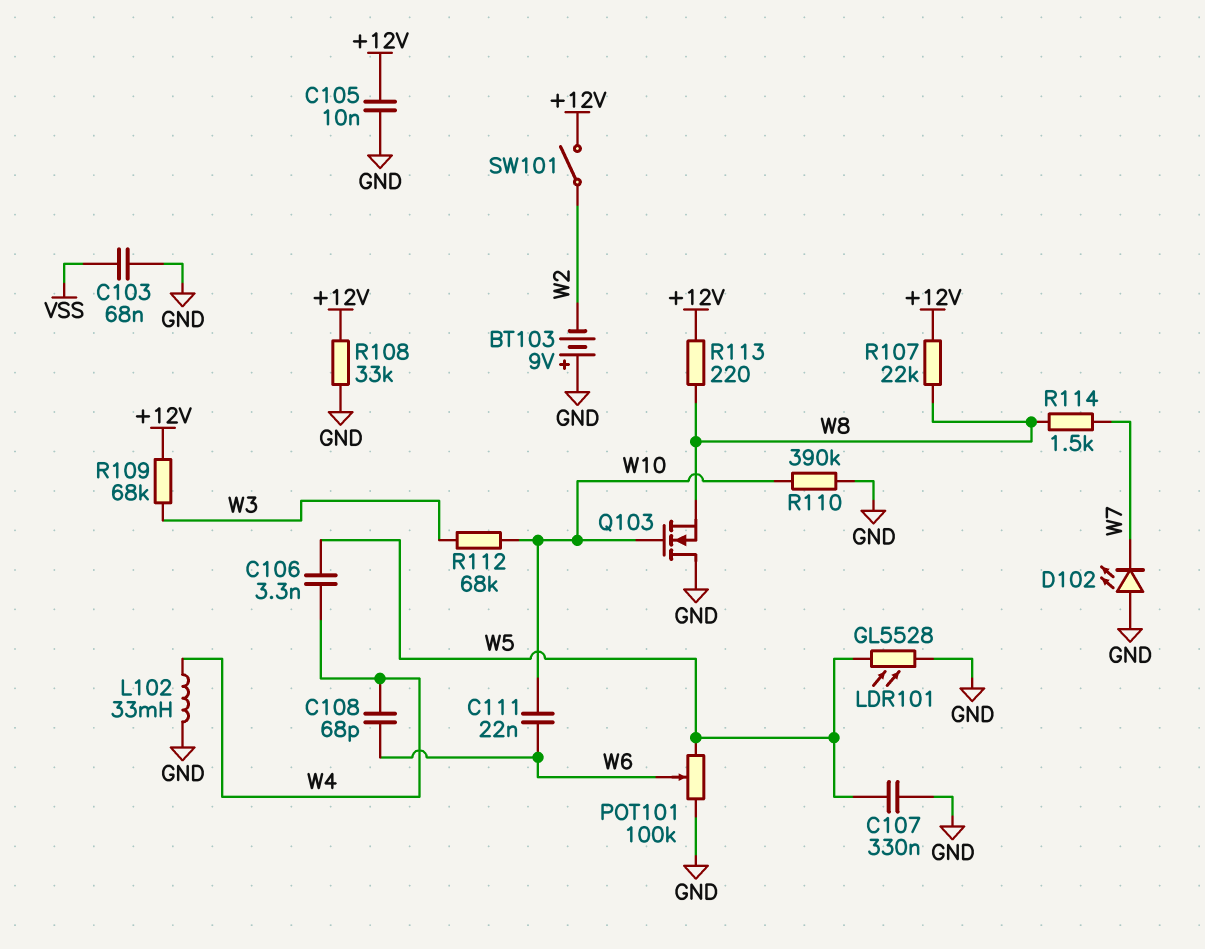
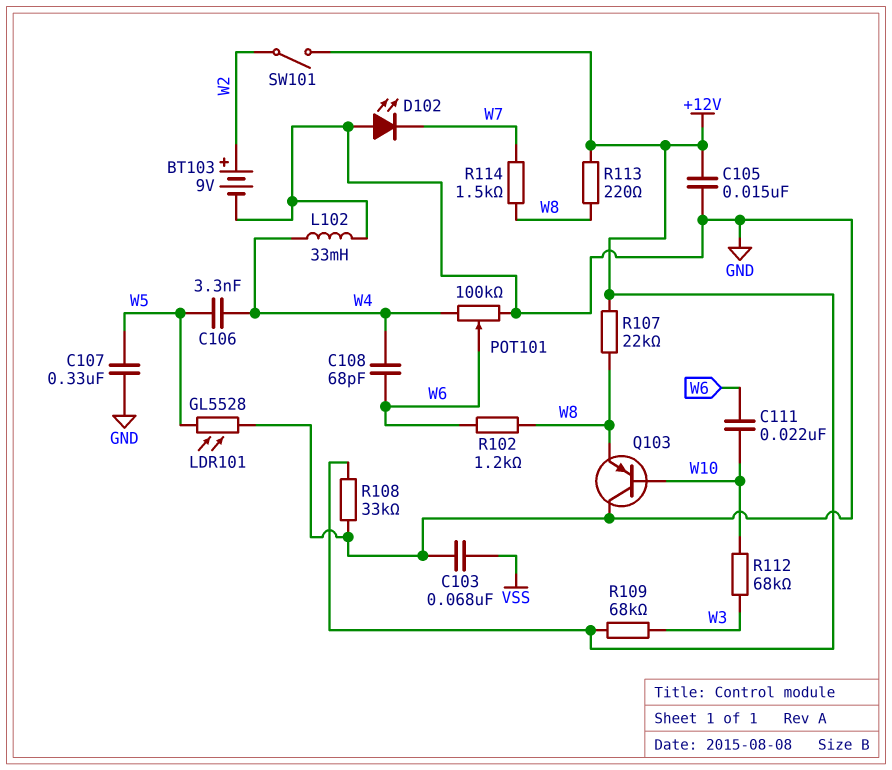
BT103: 9V (plus GND, minus W2) -> 9V (plus W2, minus GND)
C105: 10nF (+12V, GND) -> 15nF (+12V, GND)
POT101: 100k (GND, W5, wiper W6) -> 100k (GND, W4, wiper W6)
Q103: NMOS (G W10, D GND, S W8) -> PNP (B W10, C GND, E W8)
R102: none -> 1.2k (W6, W8)
R110: 390k (GND, W10) -> none

